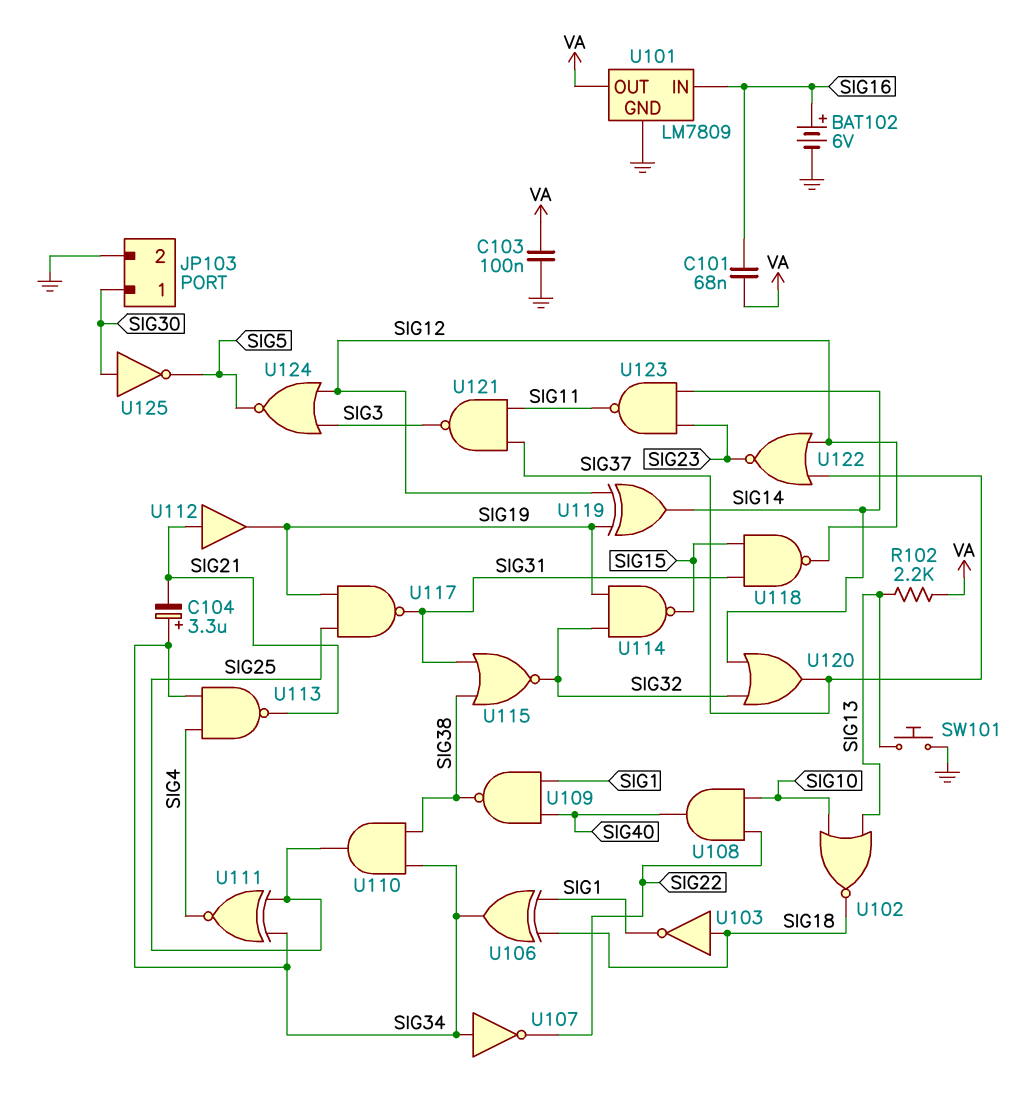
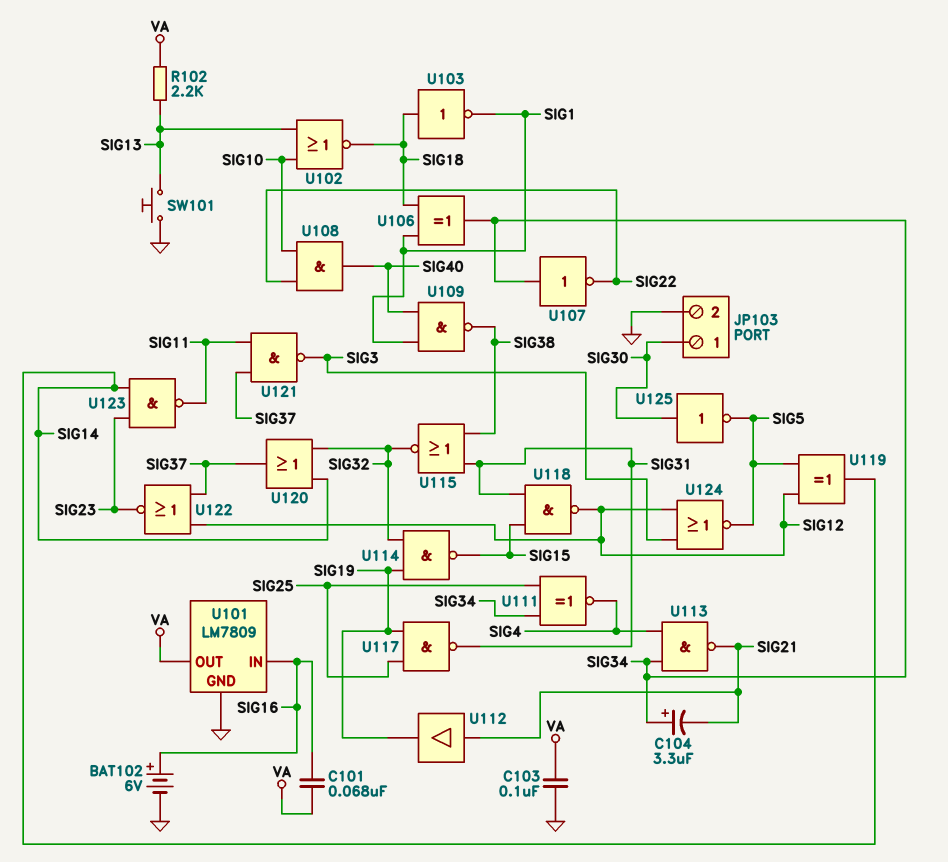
U110: AND (in SIG34, in SIG38, out SIG25) -> none
U119: XOR (in SIG12, in SIG19, out SIG14) -> XOR (in SIG5, in SIG12, out SIG14)

